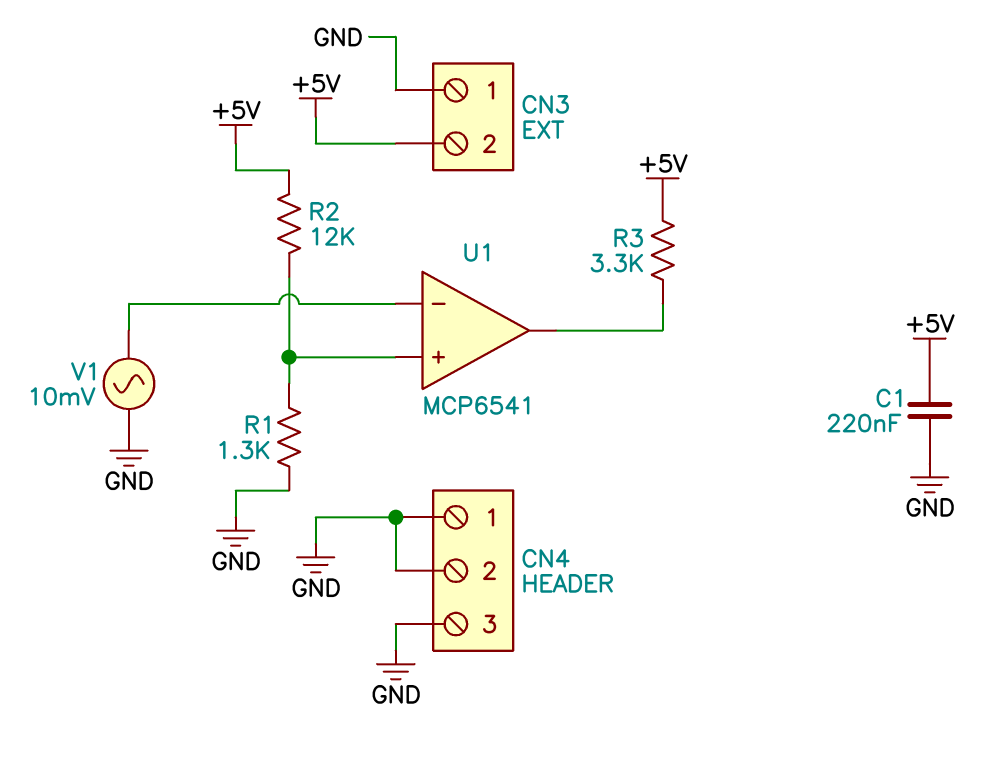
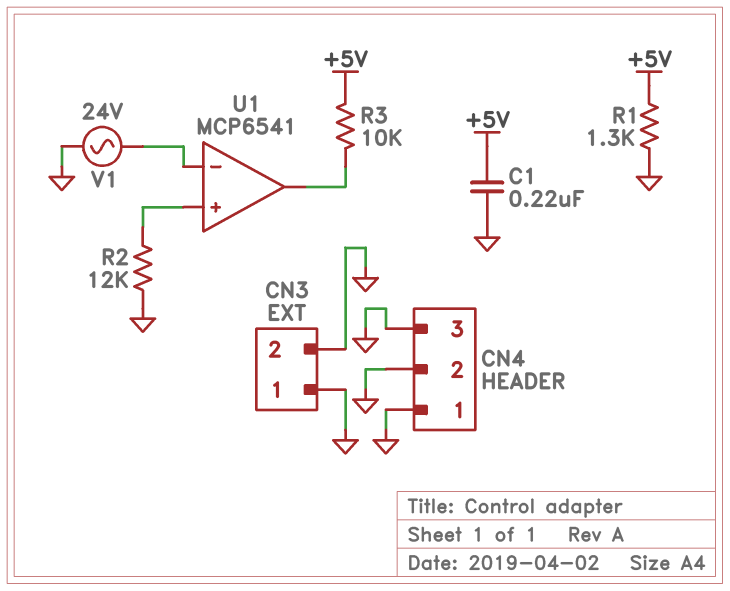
CN3 pin 2: +5V -> GND
R1: 1.3k (GND, U1/in+) -> 1.3k (+5V, GND)
R2: 12k (+5V, U1/in+) -> 12k (GND, U1/in+)
R3: 3.3k (+5V, U1/out) -> 10k (+5V, U1/out)
V1: AC 10mV (GND, U1/in-) -> AC 24V (GND, U1/in-)

